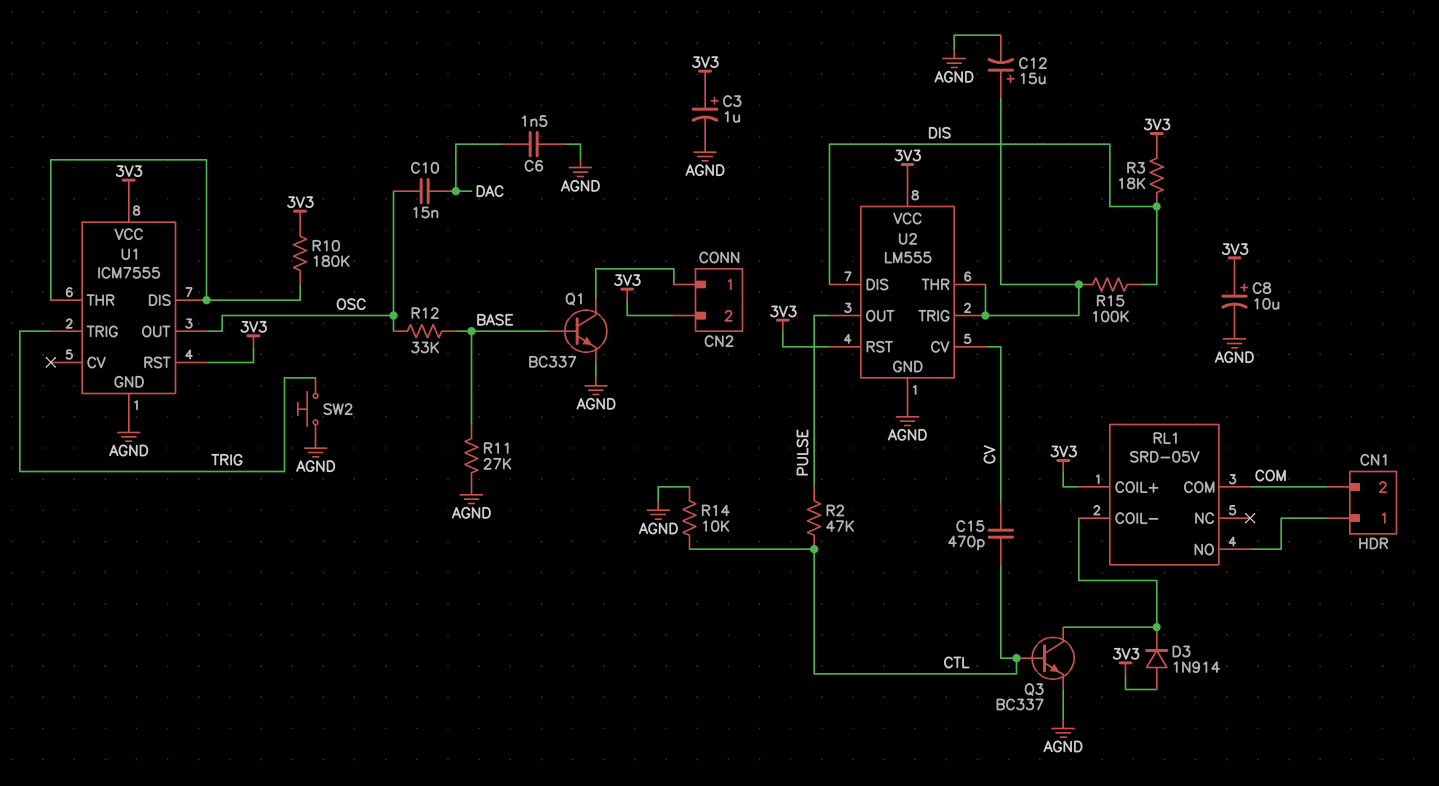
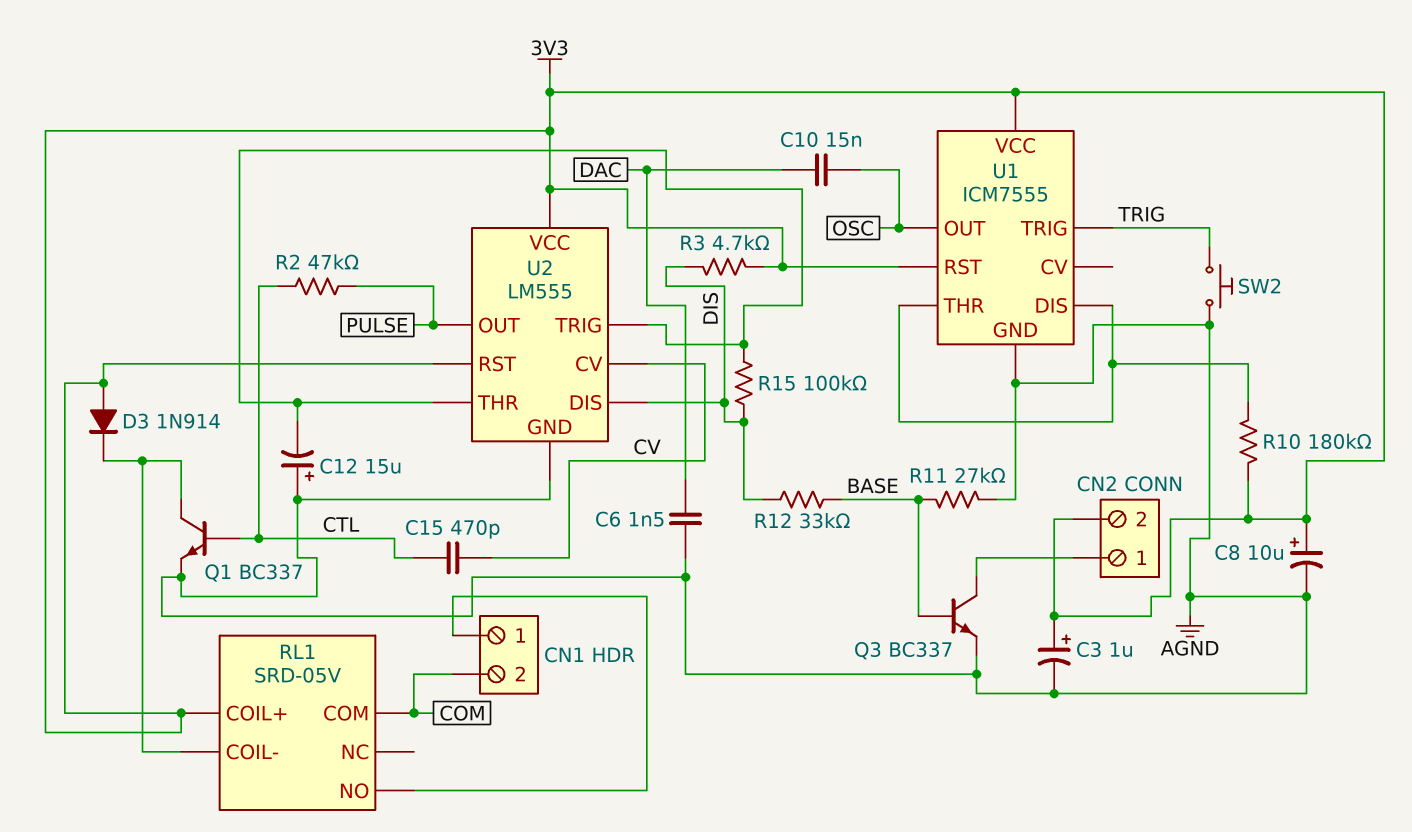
C12: 15uF (plus U2/THR, minus AGND) -> 15uF (plus AGND, minus U2/THR)
Q1: NPN BC337 (B BASE, C CN2/1, E AGND) -> NPN BC337 (B CTL, C RL1/COIL-, E AGND)
Q3: NPN BC337 (B CTL, C RL1/COIL-, E AGND) -> NPN BC337 (B BASE, C CN2/1, E AGND)
R3: 18k (3V3, DIS) -> 4.7k (3V3, DIS)
R12: 33k (BASE, OSC) -> 33k (BASE, DIS)
R14: 10k (AGND, CTL) -> none

